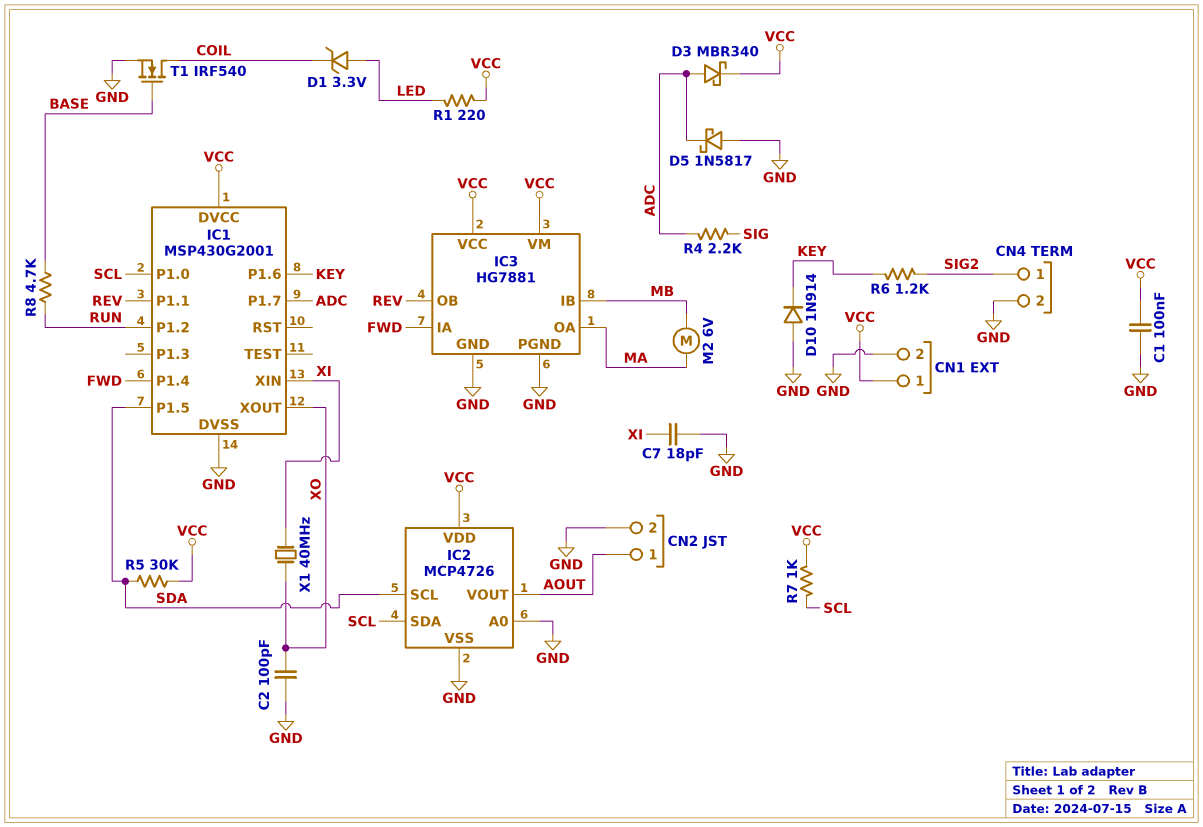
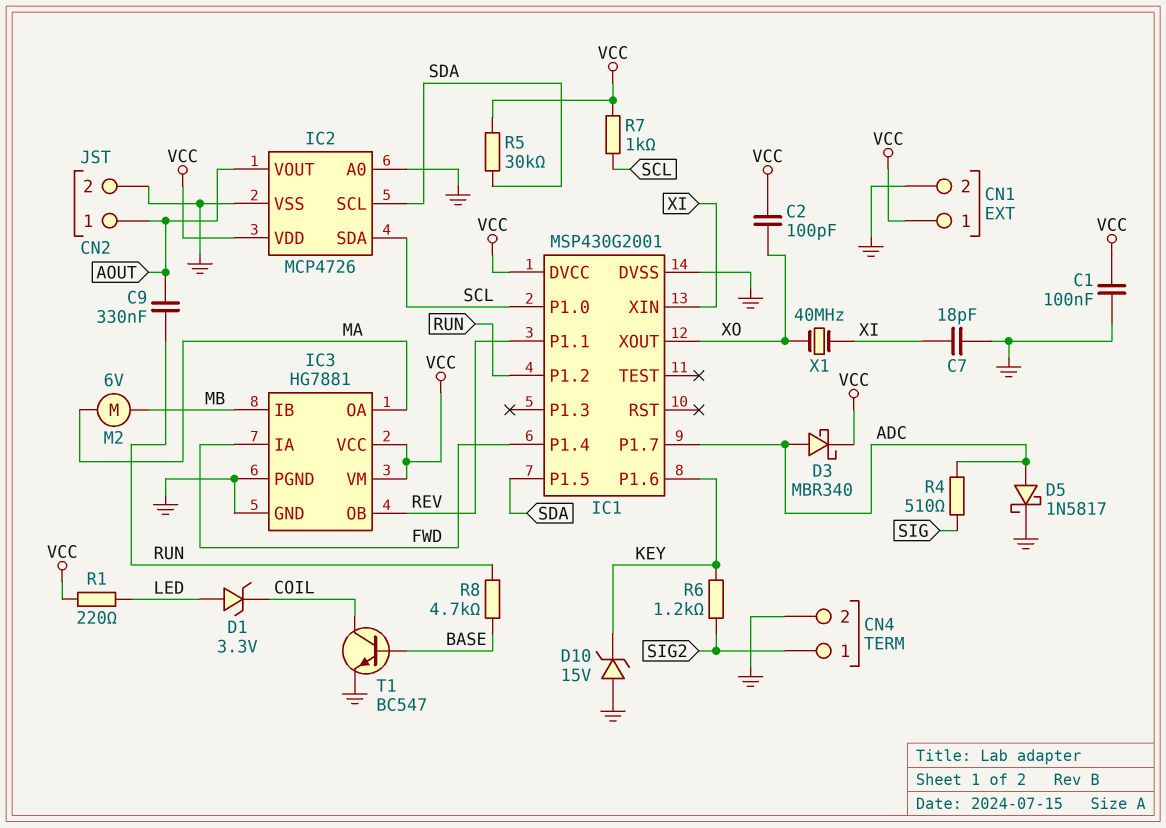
C2: 100pF (GND, XO) -> 100pF (VCC, XO)
C9: none -> 330nF (AOUT, RUN)
D5: schottky 1N5817 (A GND, K ADC) -> schottky 1N5817 (A ADC, K GND)
D10: diode 1N914 (A GND, K KEY) -> zener 15V (A GND, K KEY)
R4: 2.2k (ADC, SIG) -> 510 (ADC, SIG)
T1: NMOS IRF540 (G BASE, D COIL, S GND) -> NPN BC547 (B BASE, C COIL, E GND)

